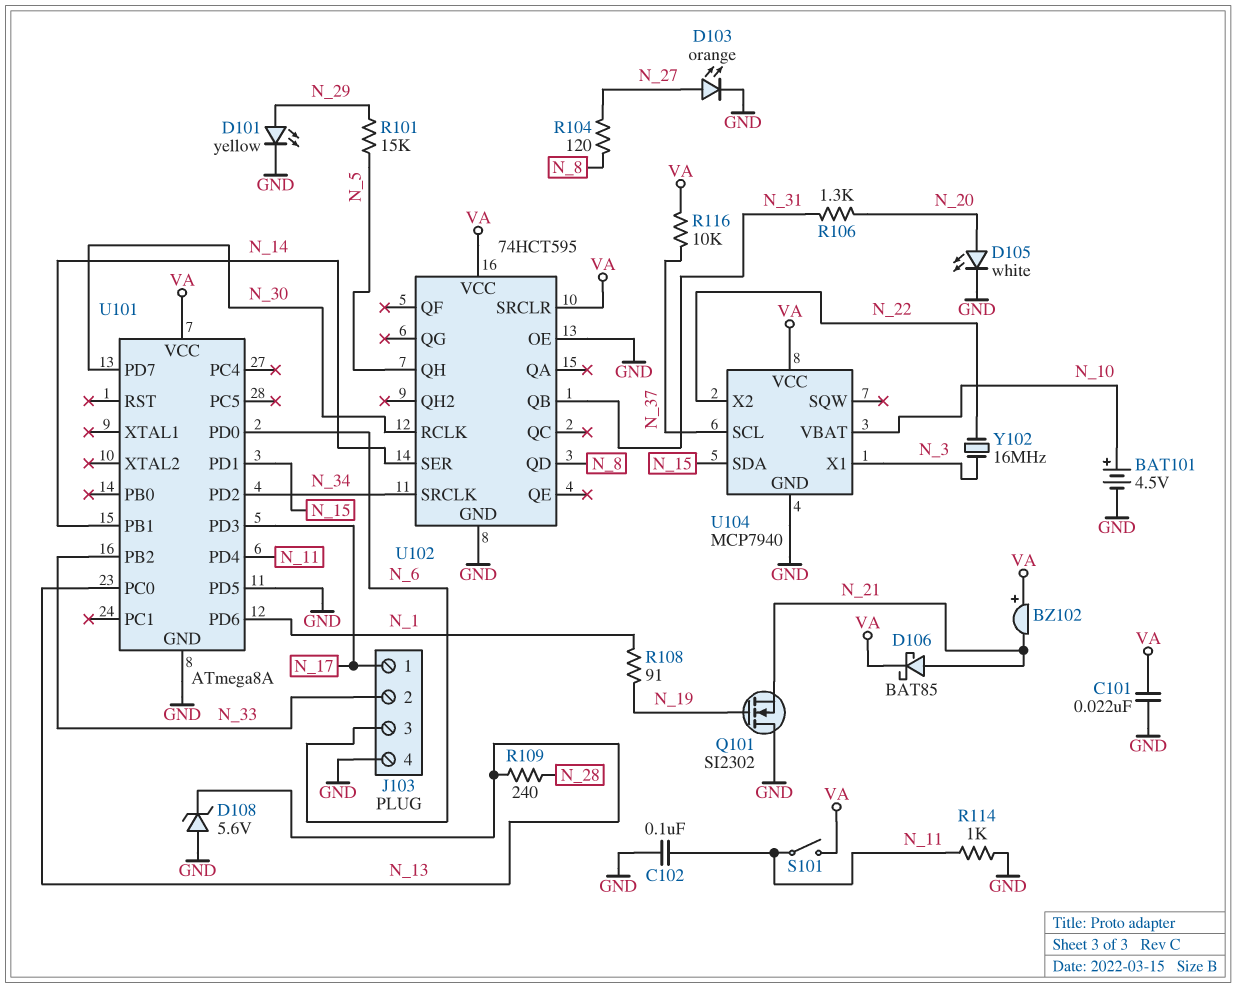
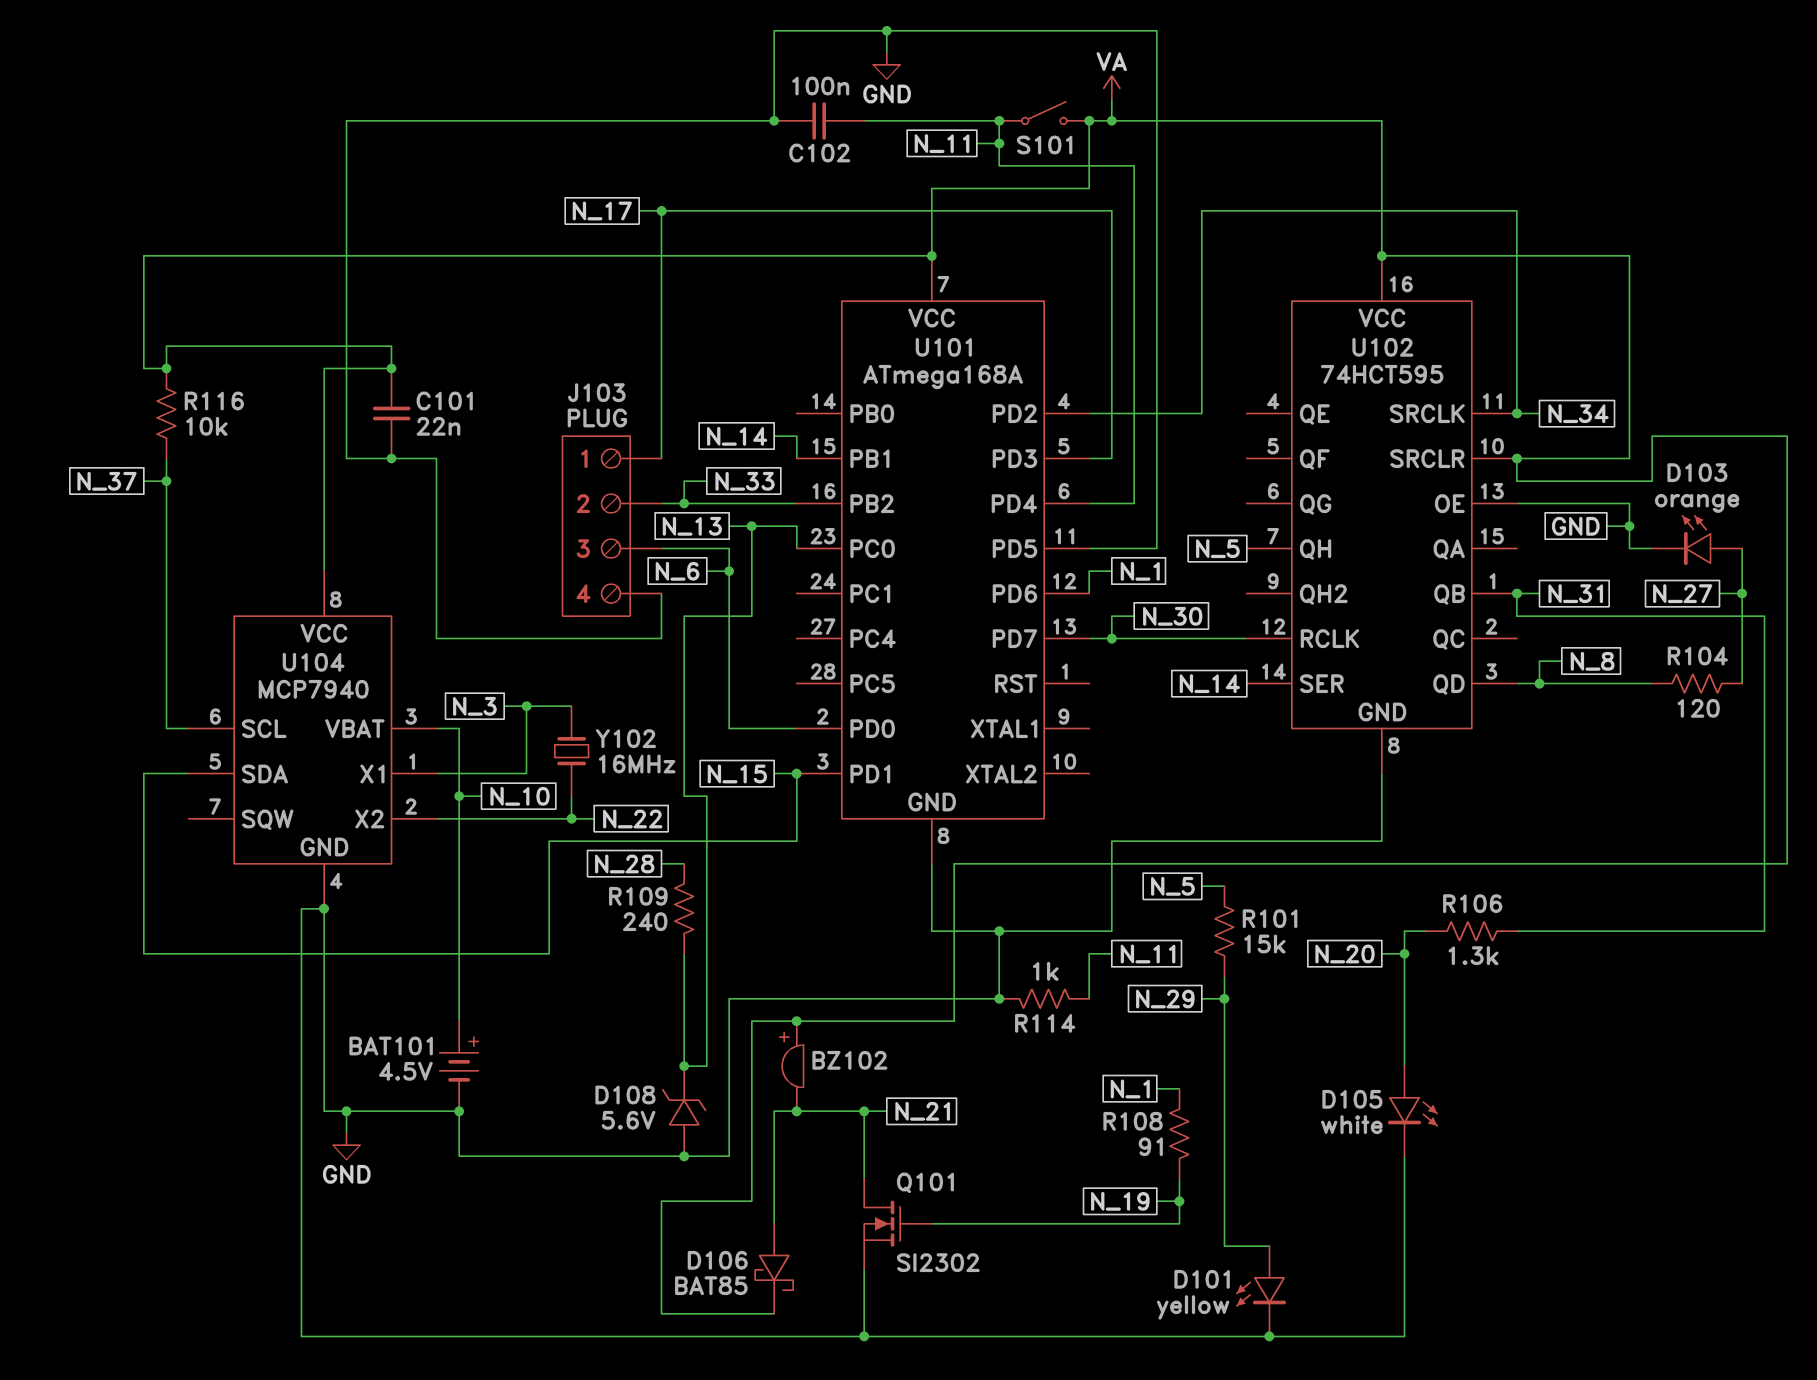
Q101: NMOS SI2302 (G N_19, D GND, S N_21) -> NMOS SI2302 (G N_19, D N_21, S GND)
U101: ATmega8A -> ATmega168A

